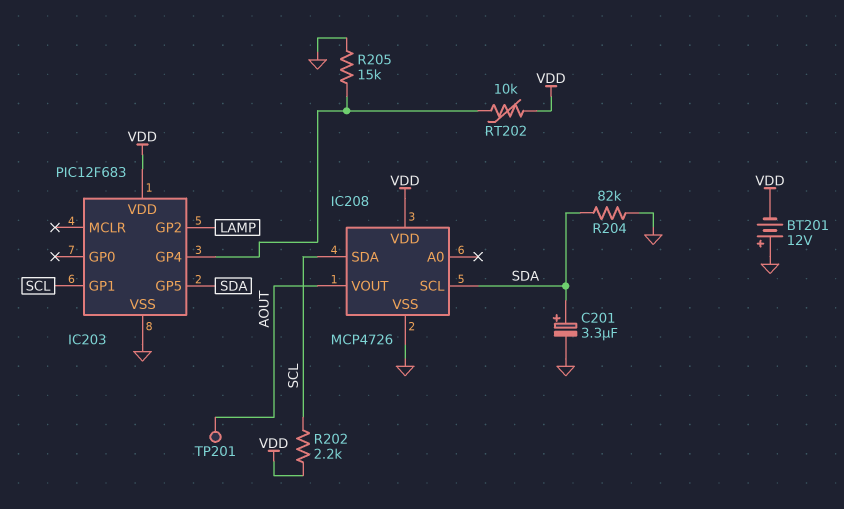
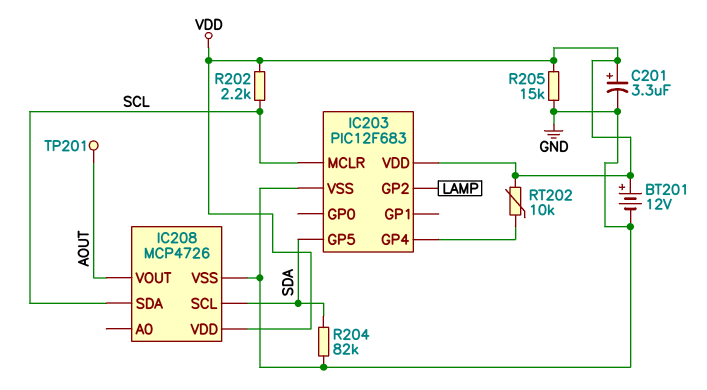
BT201: 12V (plus GND, minus VDD) -> 12V (plus VDD, minus GND)
C201: 3.3uF (plus SDA, minus GND) -> 3.3uF (plus VDD, minus GND)
IC203 pin GP1: SCL -> none
IC203 pin MCLR: none -> SCL
R205: 15k (GND, IC203/GP4) -> 15k (GND, VDD)

